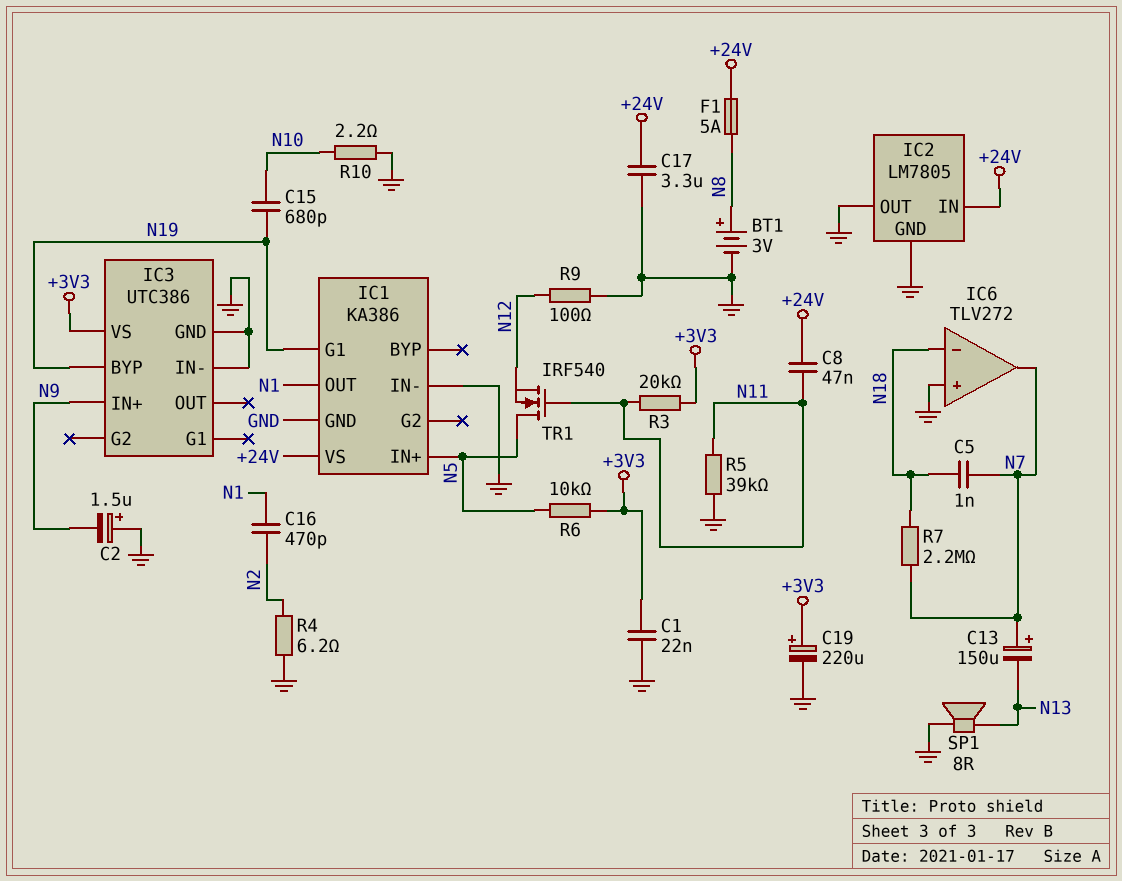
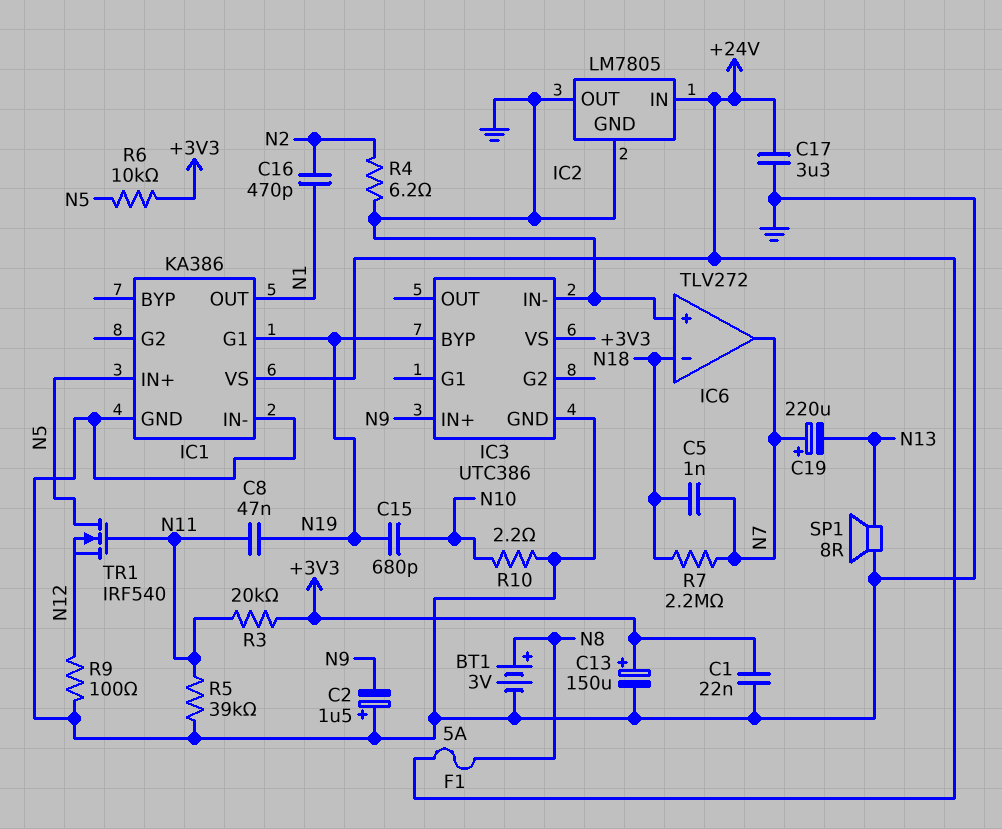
C8: 47nF (+24V, N11) -> 47nF (N11, N19)
C13: 150uF (plus N7, minus N13) -> 150uF (plus +3V3, minus GND)
C19: 220uF (plus +3V3, minus GND) -> 220uF (plus N7, minus N13)

